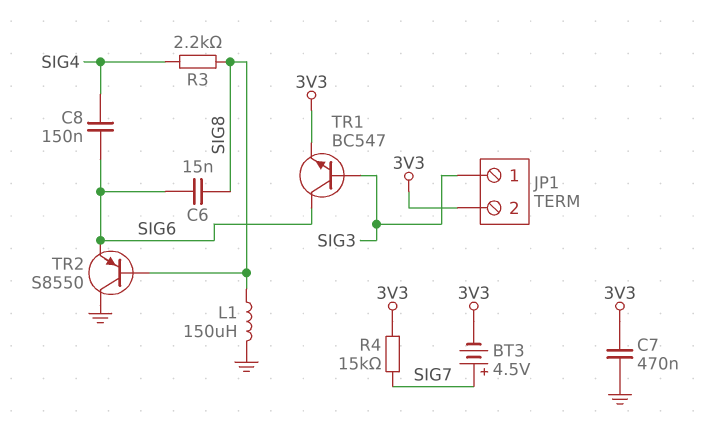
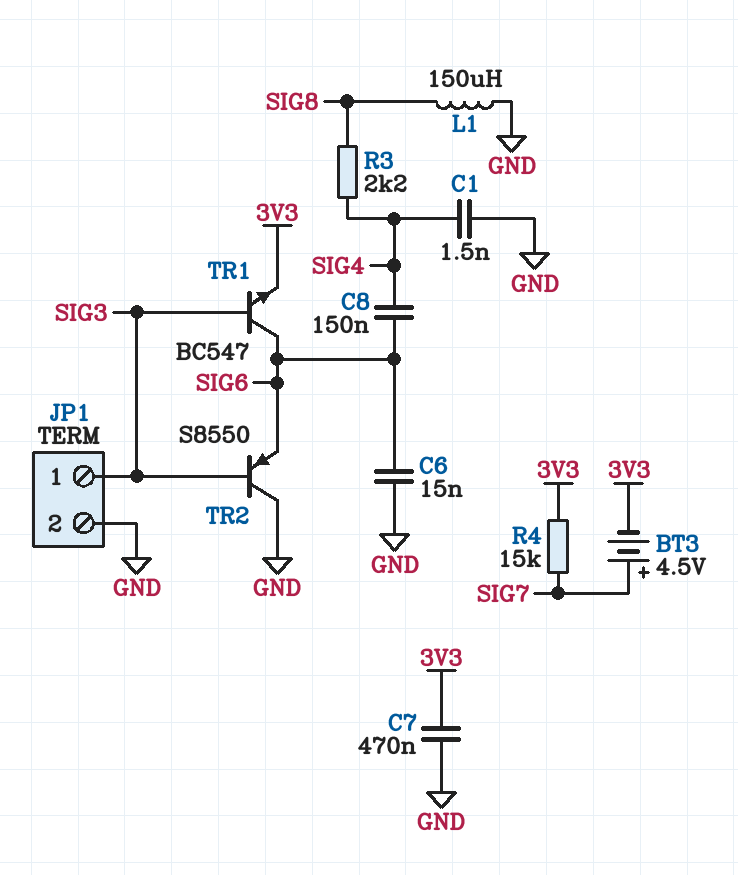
C1: none -> 1.5nF (GND, SIG4)
C6: 15nF (SIG6, SIG8) -> 15nF (GND, SIG6)
JP1 pin 2: 3V3 -> GND
TR2: PNP S8550 (B SIG8, C GND, E SIG6) -> PNP S8550 (B SIG3, C GND, E SIG6)

